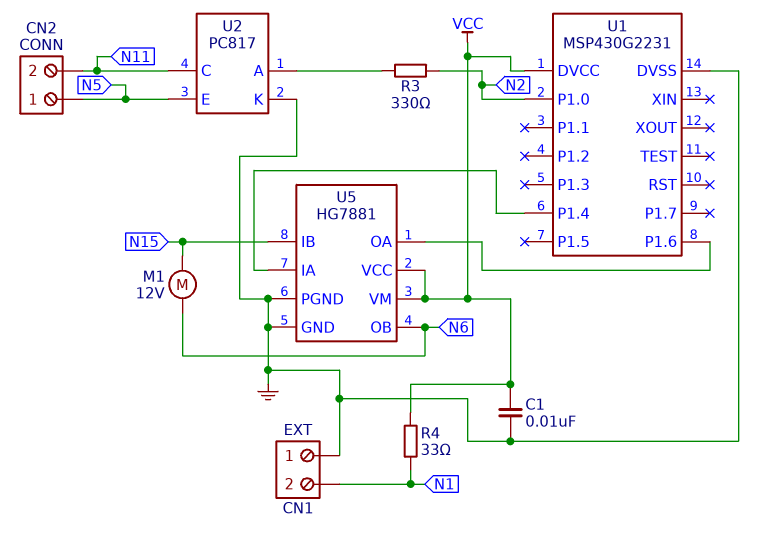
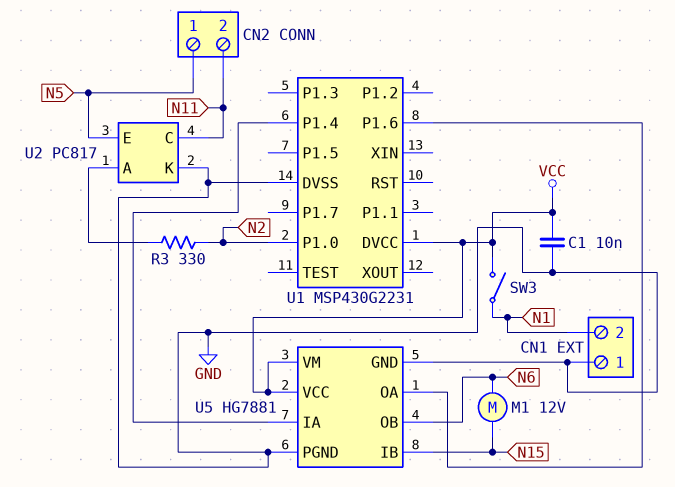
R4: 33 (N1, VCC) -> none
SW3: none -> switch (N1, VCC)

